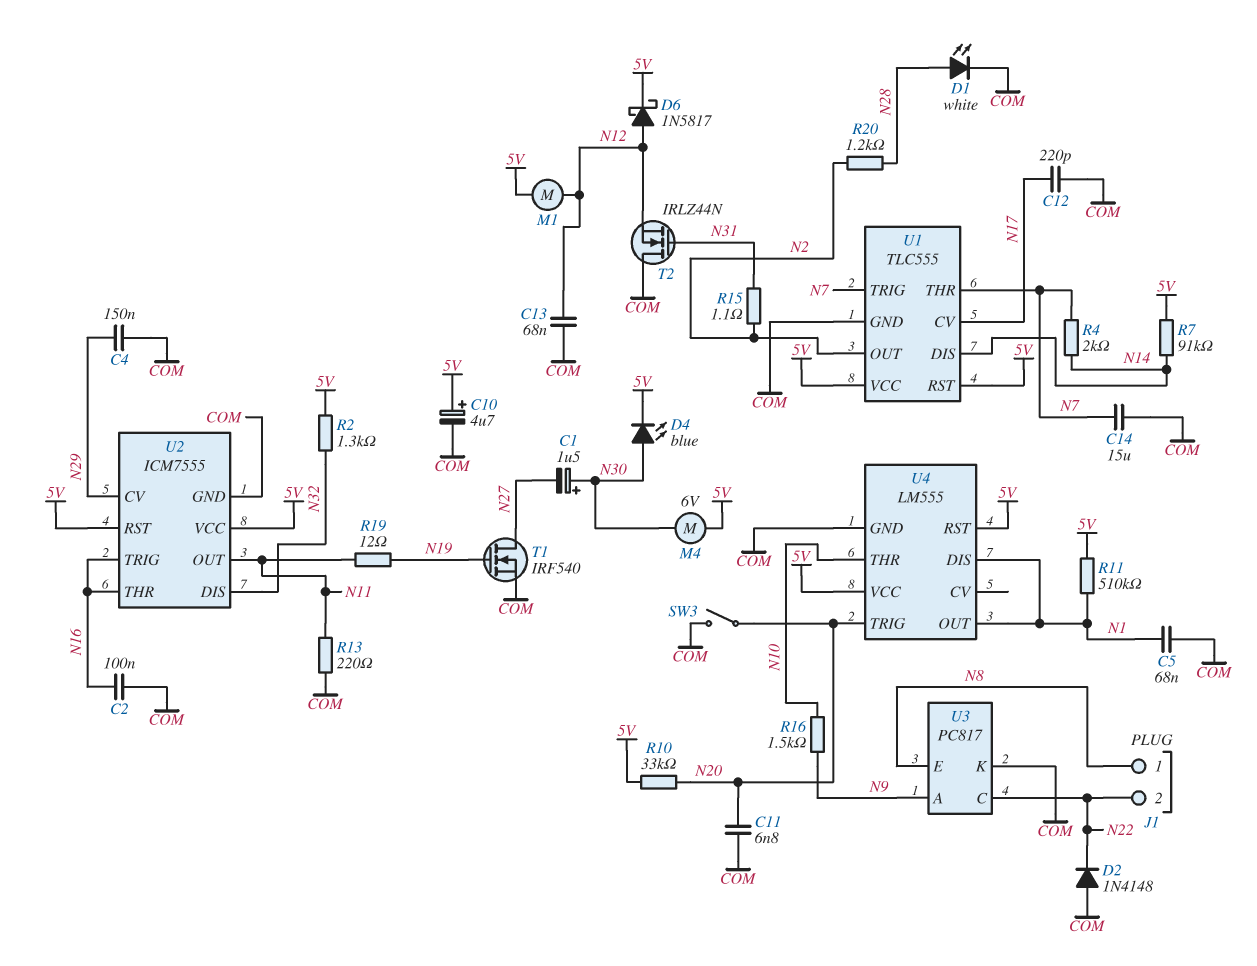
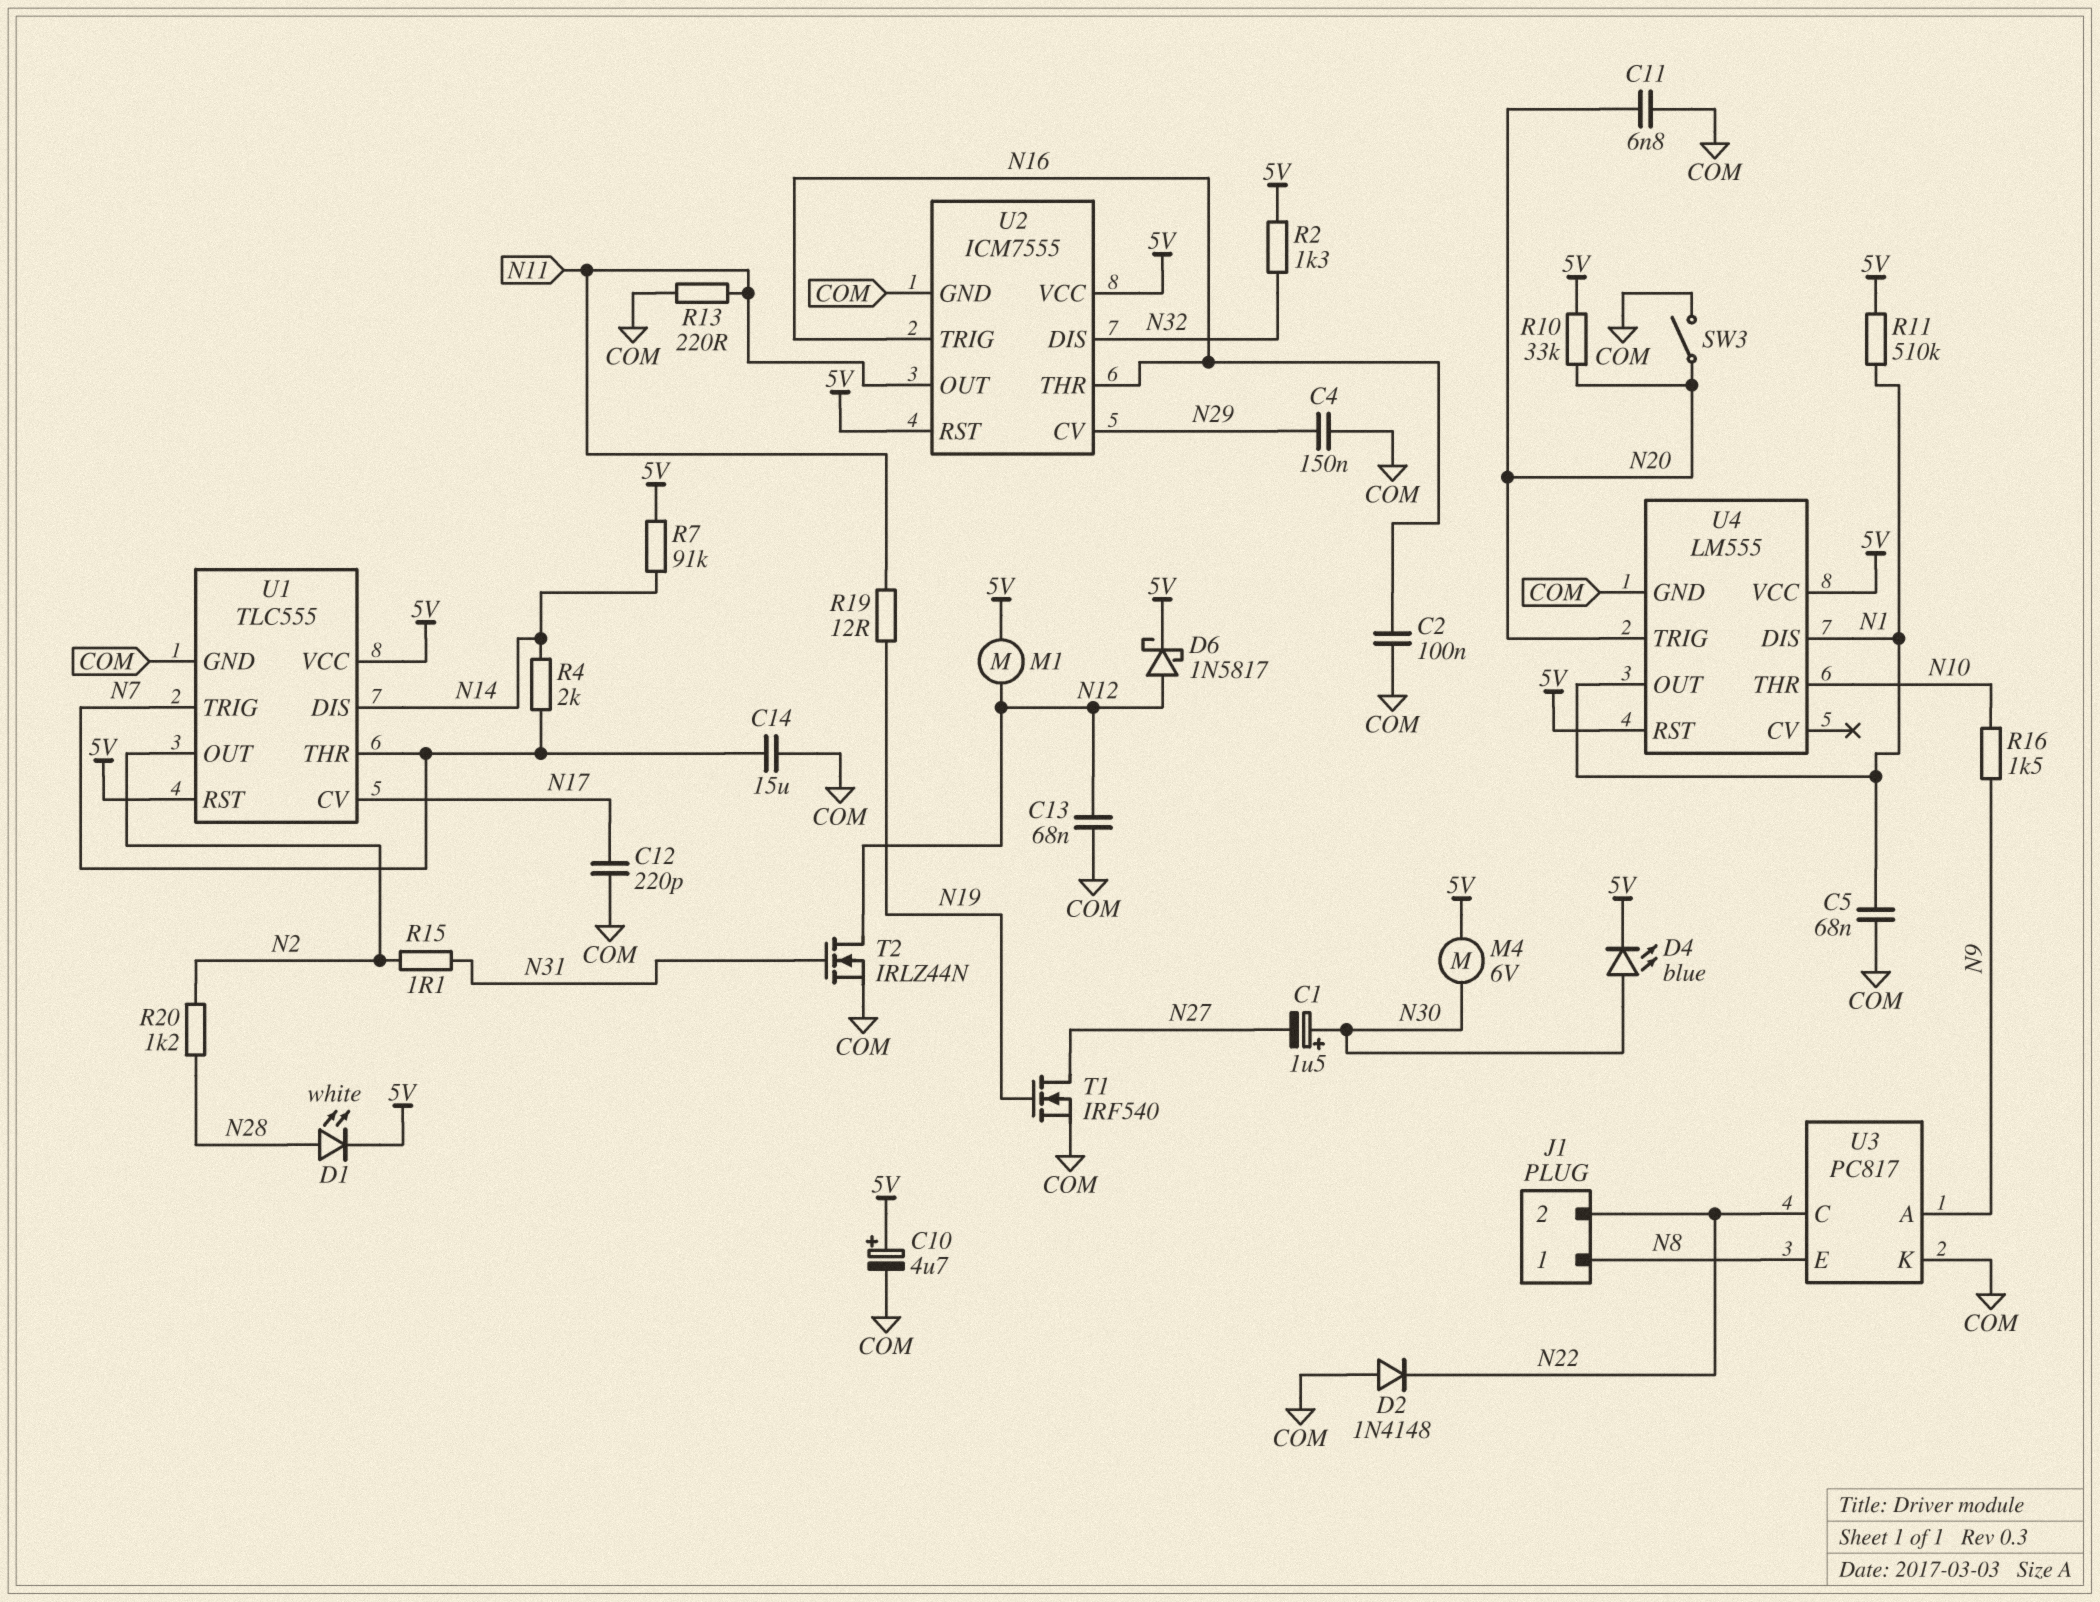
D1: LED white (A N28, K COM) -> LED white (A N28, K 5V)
T2: NMOS IRLZ44N (G N31, D COM, S N12) -> NMOS IRLZ44N (G N31, D N12, S COM)

